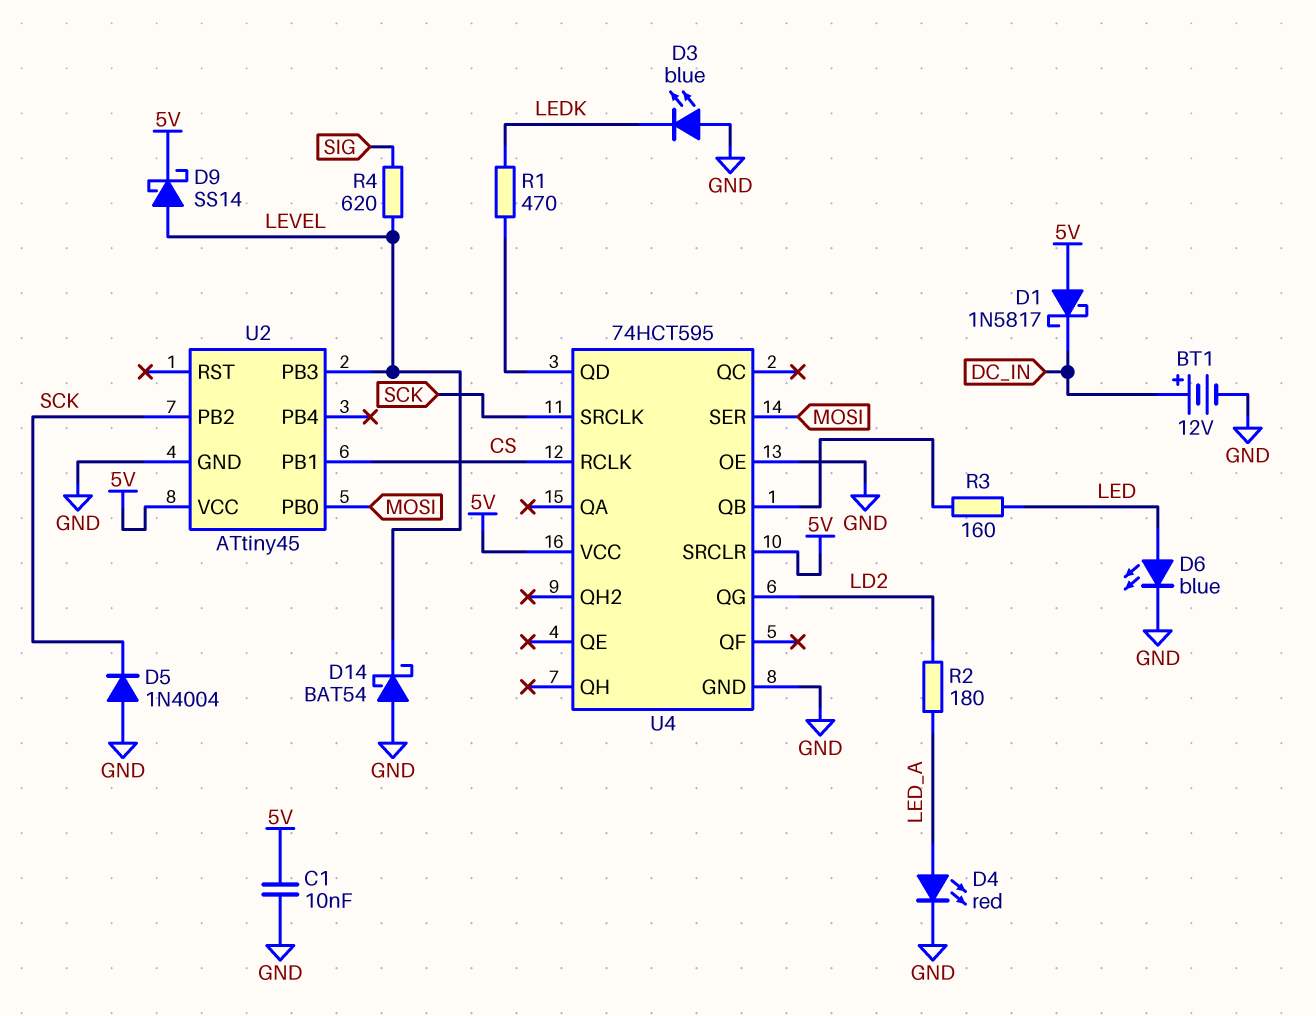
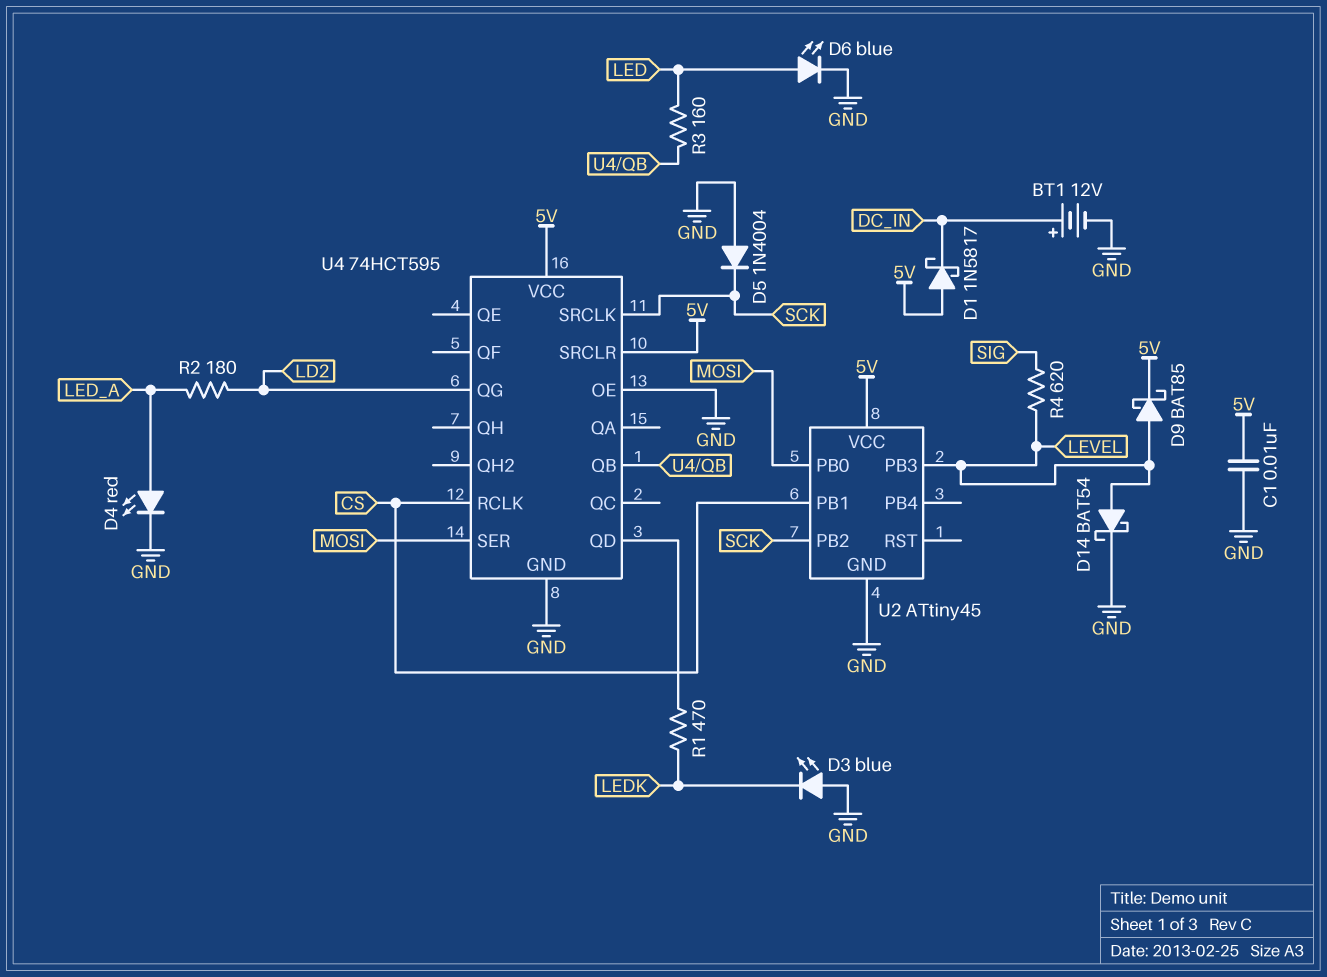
D9: schottky SS14 (A LEVEL, K 5V) -> schottky BAT85 (A LEVEL, K 5V)
D14: schottky BAT54 (A GND, K LEVEL) -> schottky BAT54 (A LEVEL, K GND)

